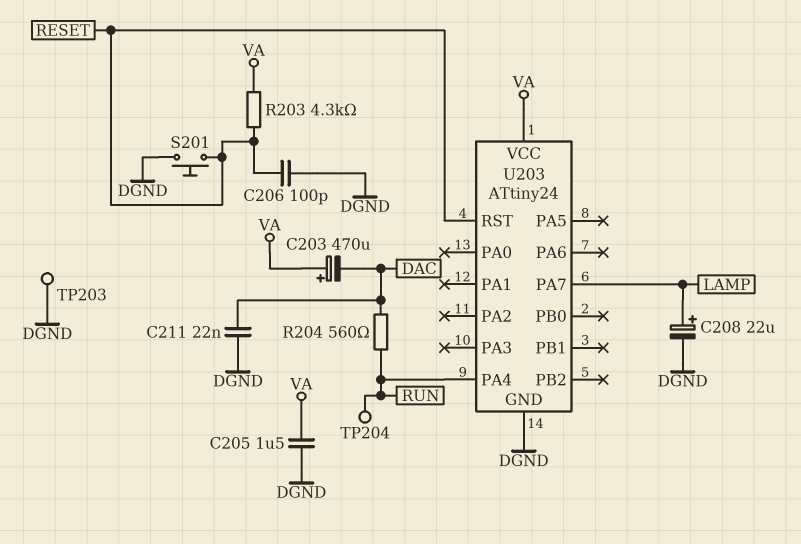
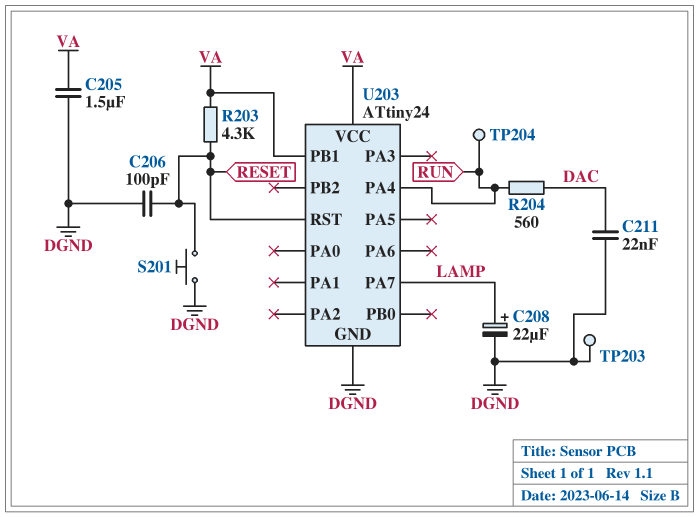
C203: 470uF (plus VA, minus DAC) -> none
U203 pin PB1: none -> VA

